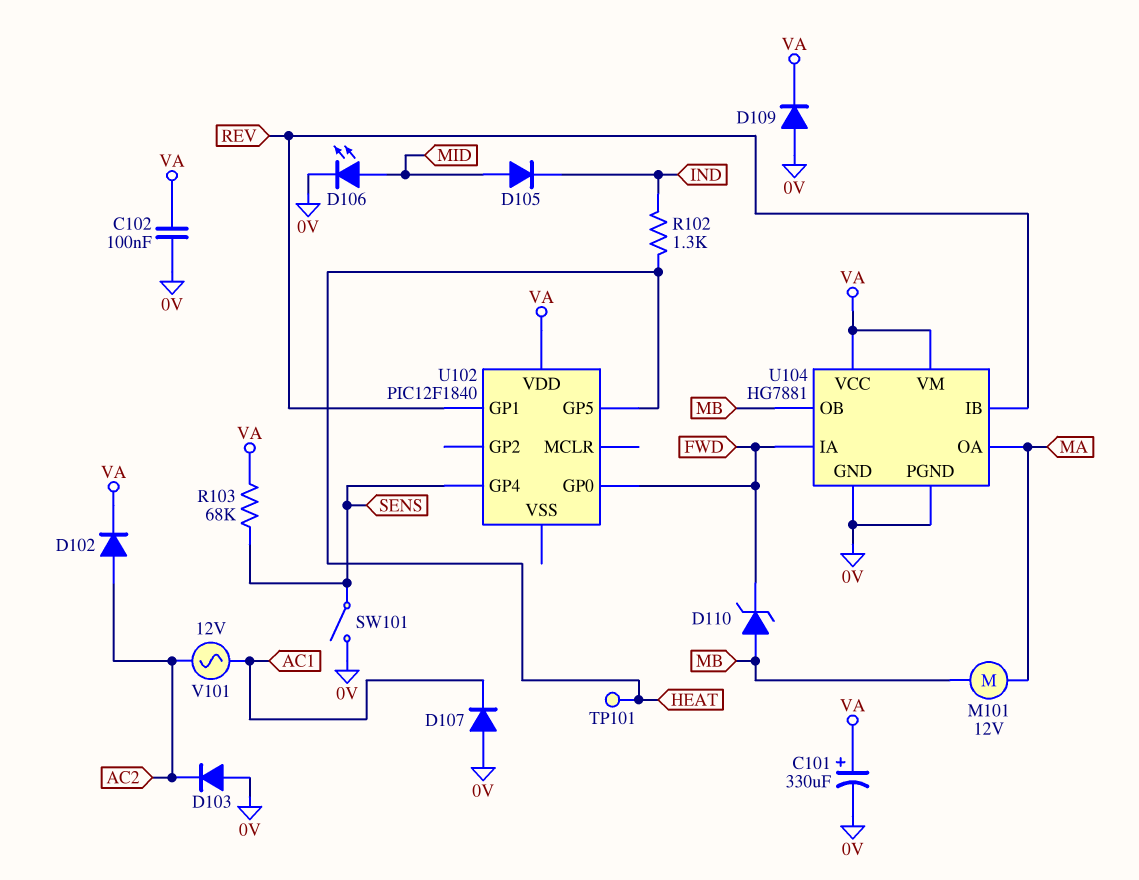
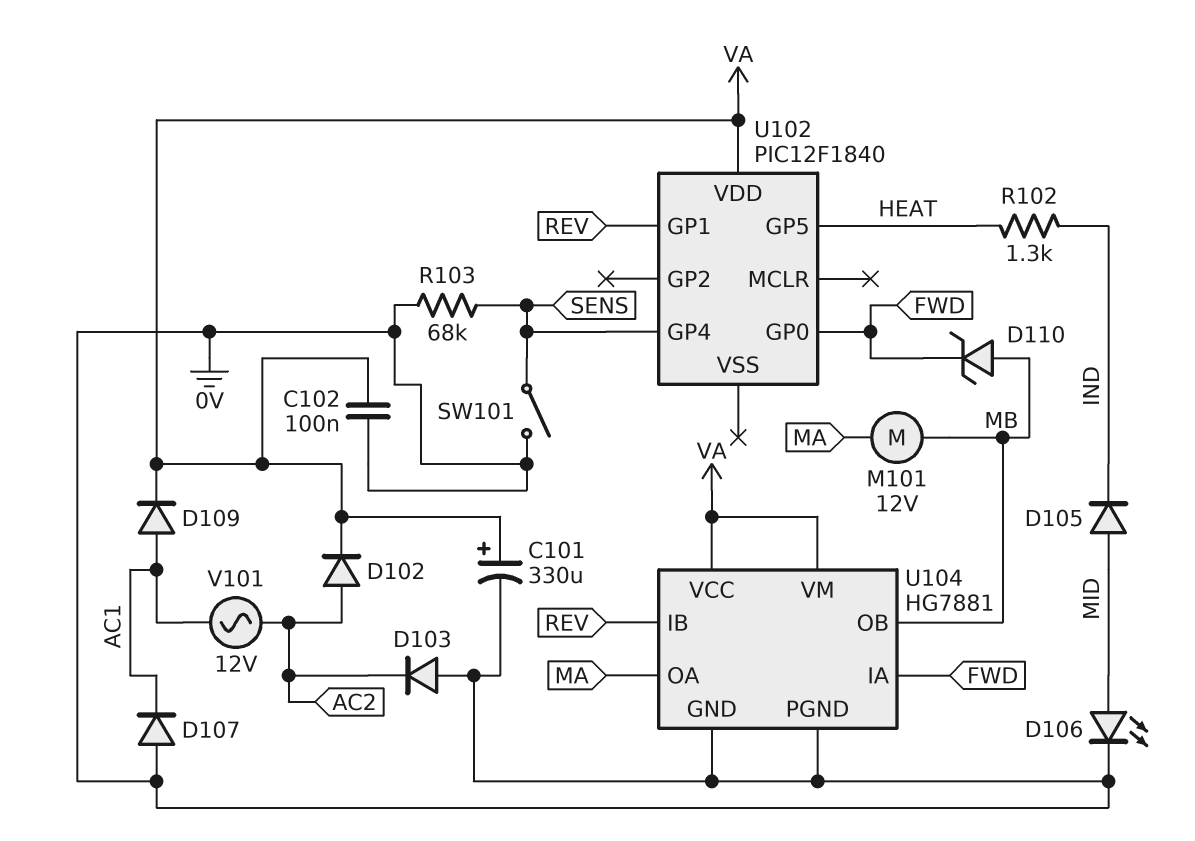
D109: diode (A 0V, K VA) -> diode (A AC1, K VA)
R103: 68k (SENS, VA) -> 68k (0V, SENS)
TP101: test point (HEAT) -> none

